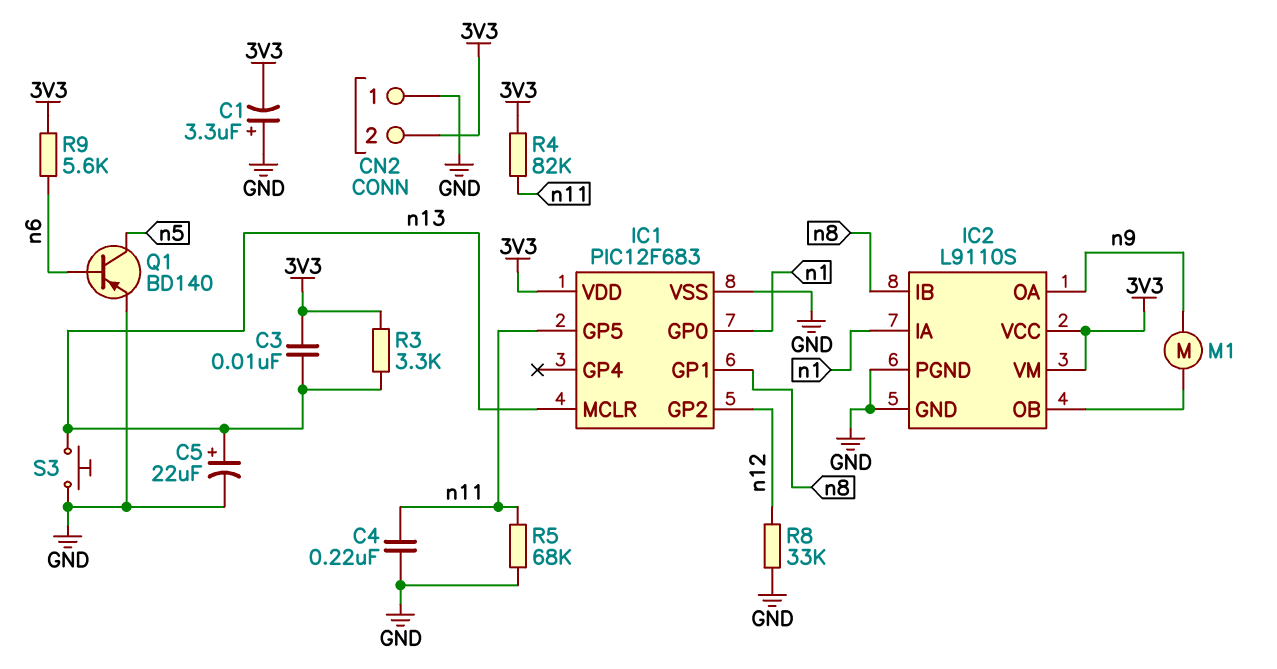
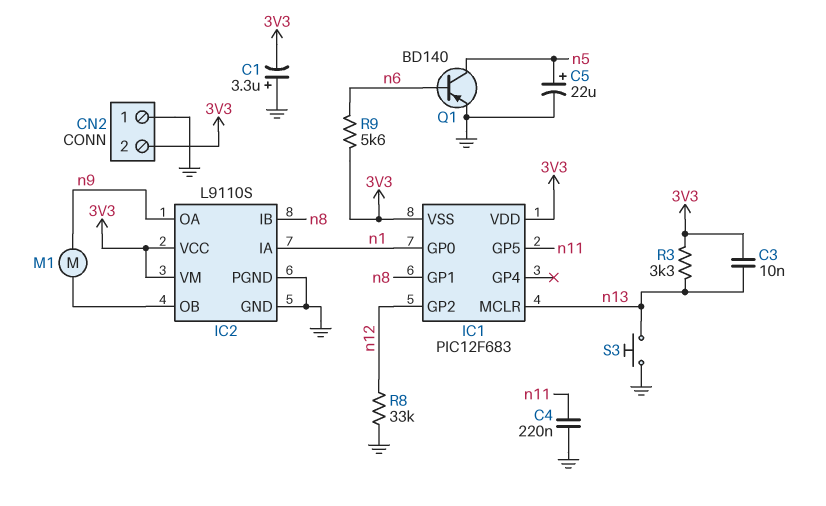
C5: 22uF (plus n13, minus GND) -> 22uF (plus n5, minus GND)
IC1 pin VSS: GND -> 3V3
R4: 82k (3V3, n11) -> none
R5: 68k (GND, n11) -> none

